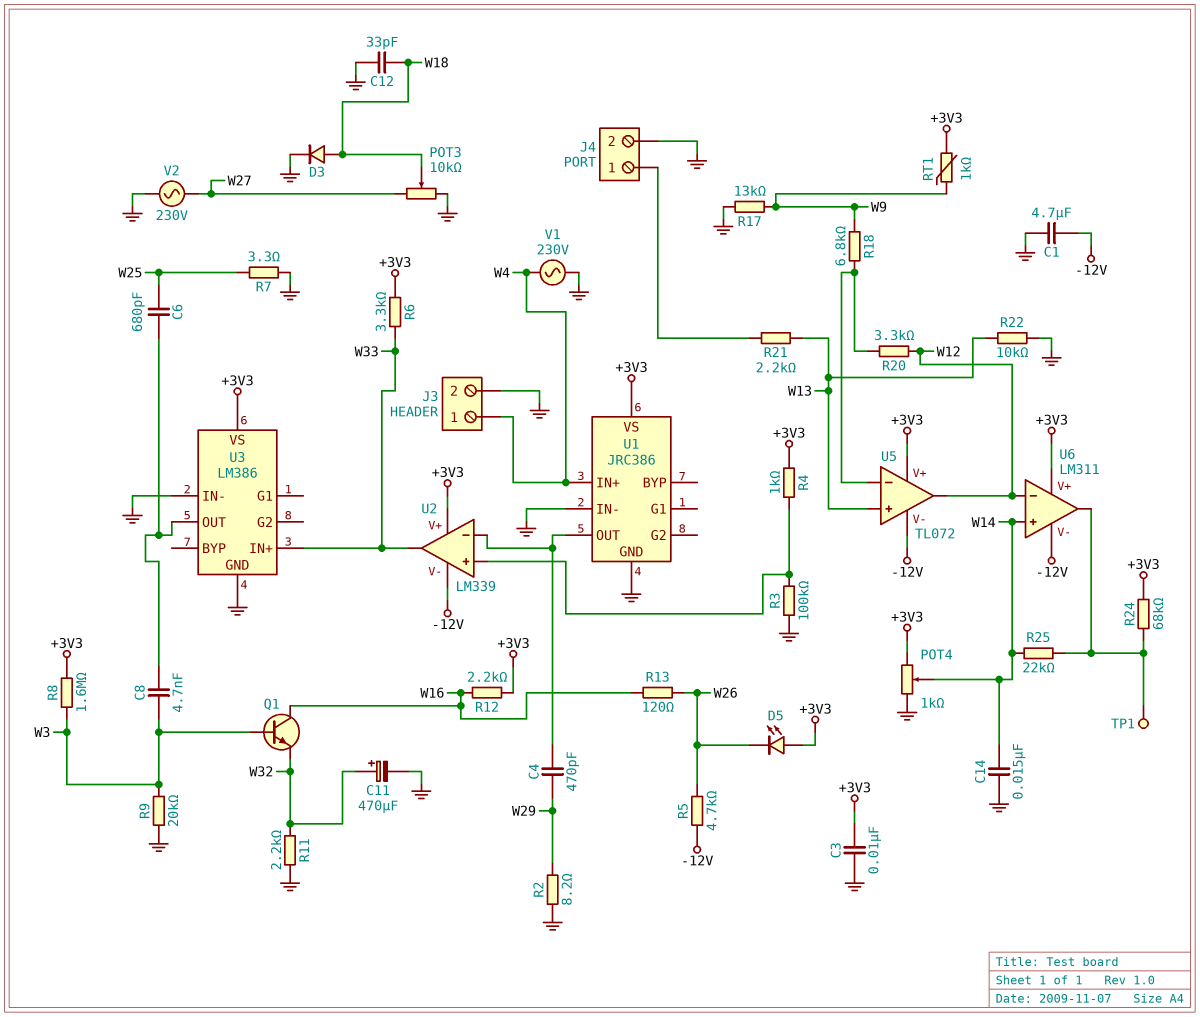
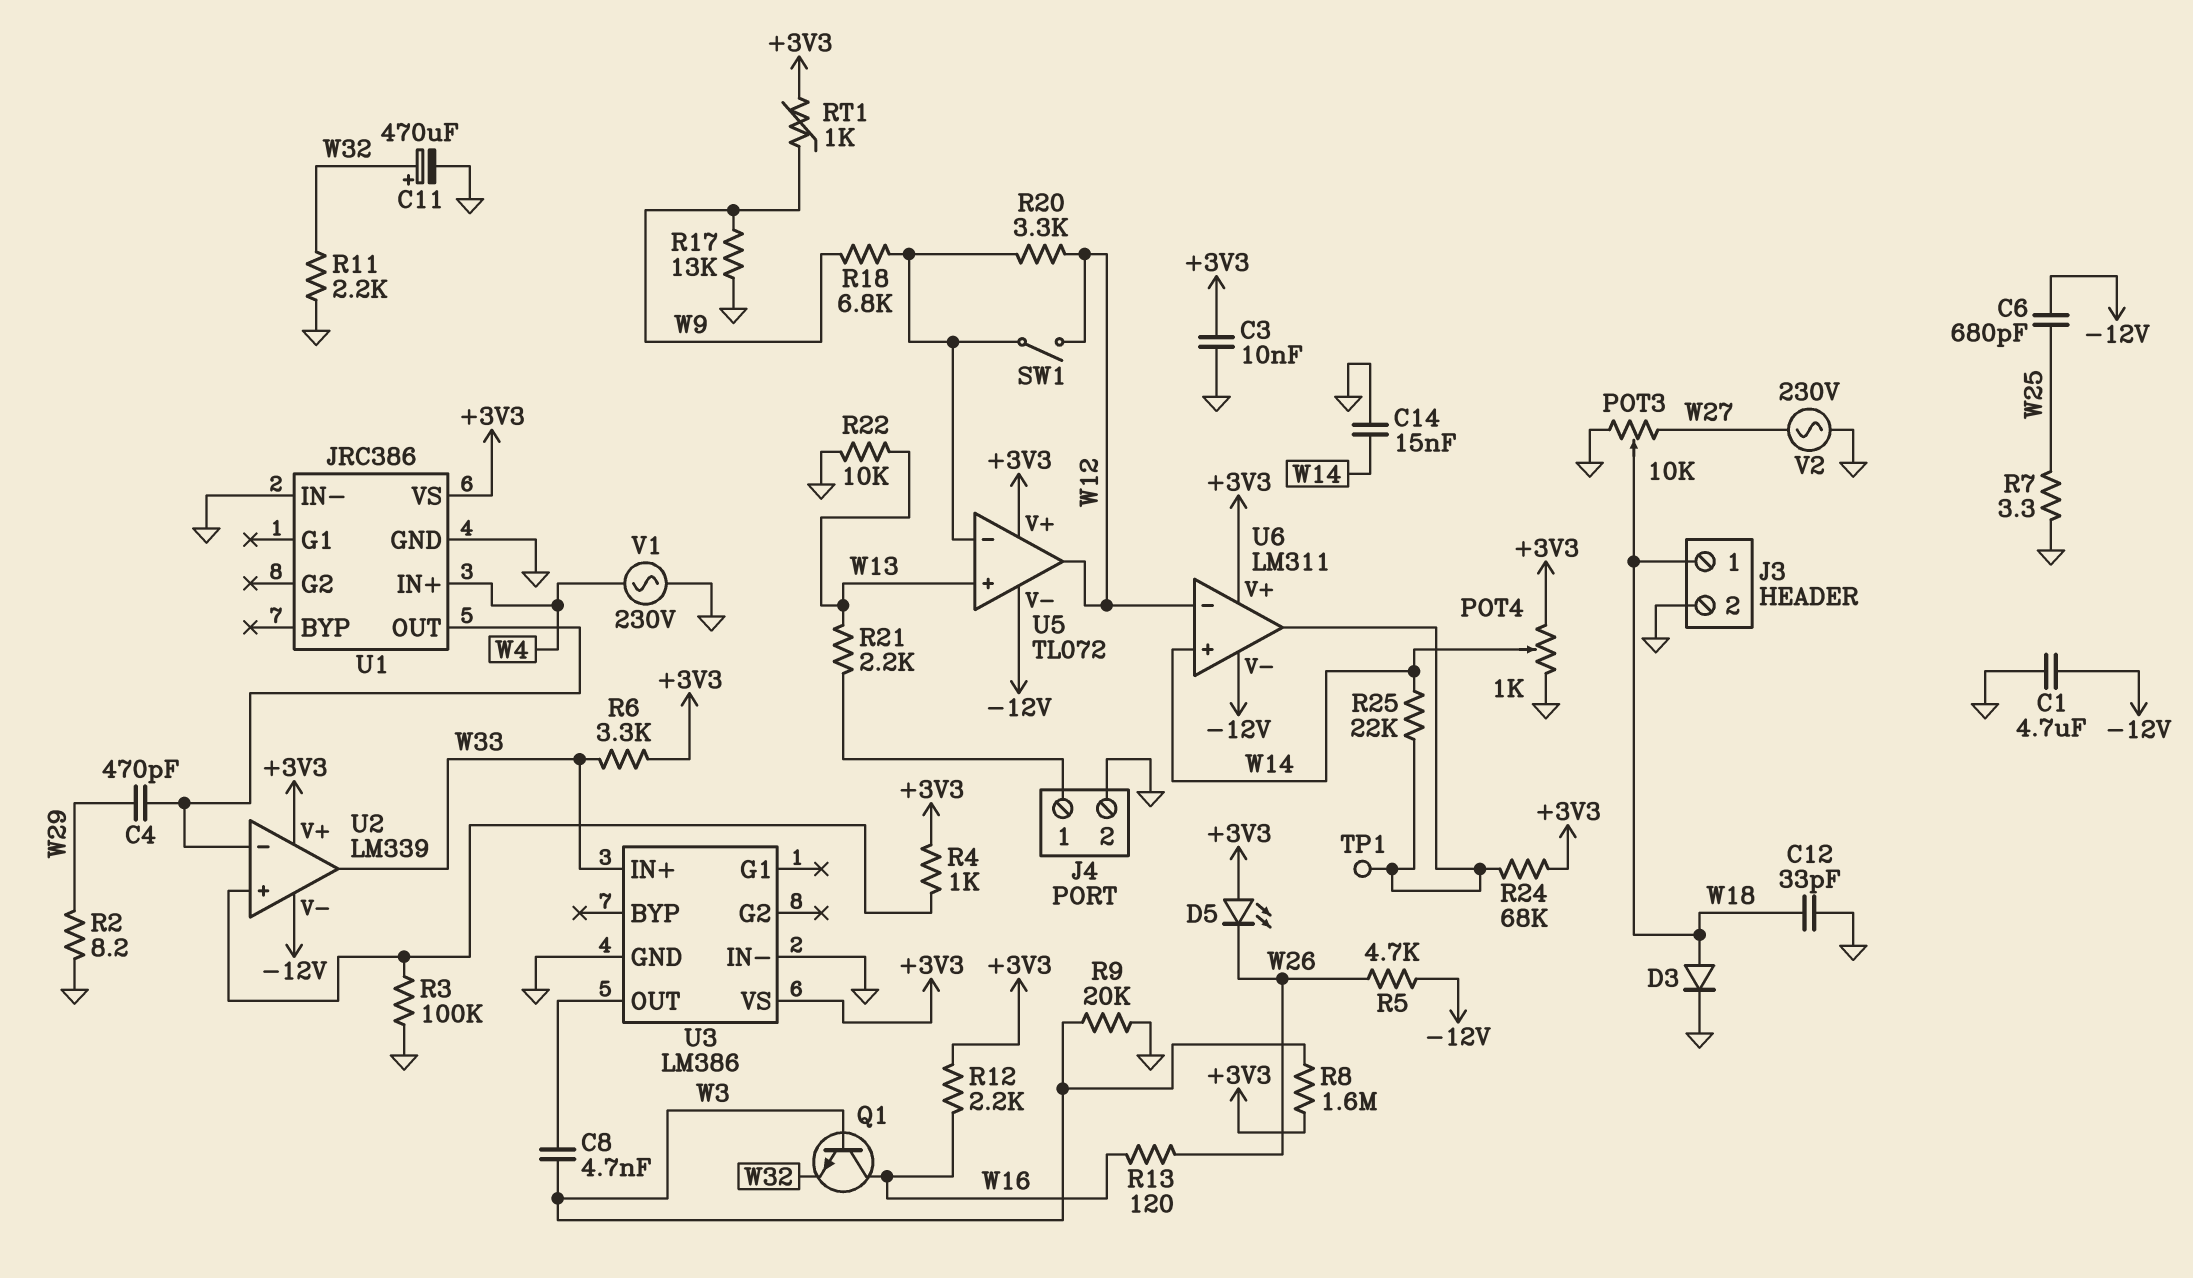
C6: 680pF (U3/OUT, W25) -> 680pF (-12V, W25)
J3 pin 1: W4 -> W18
SW1: none -> switch (U5/in-, W12)

